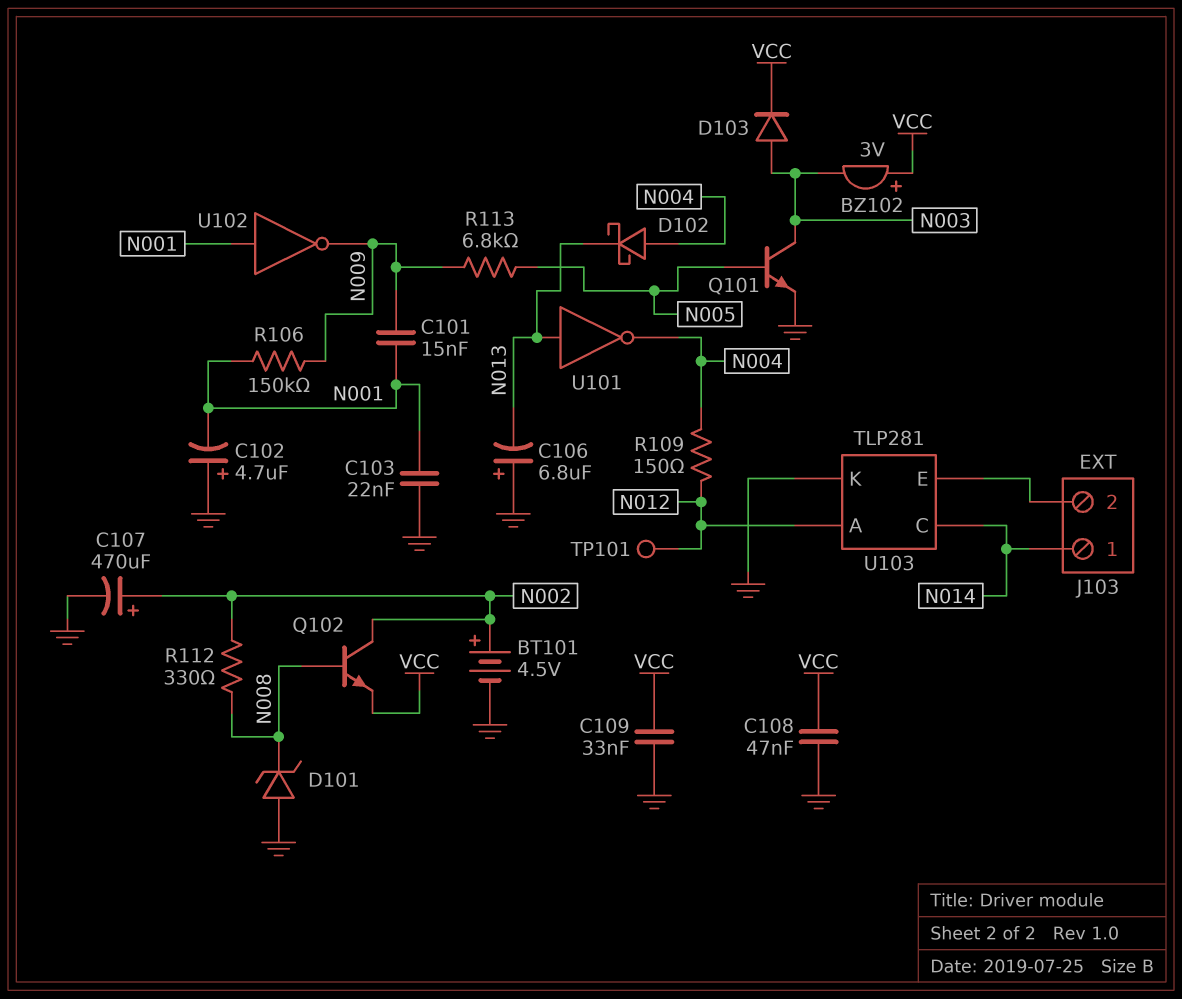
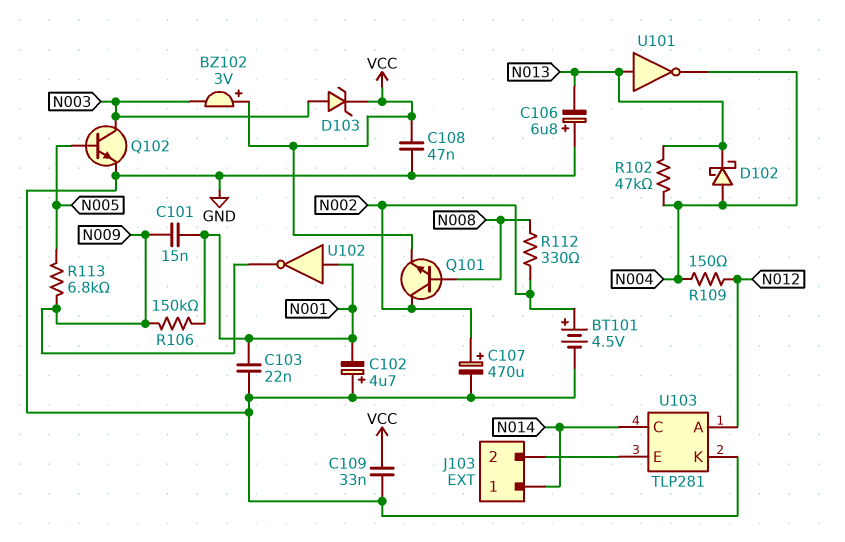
D101: zener (A GND, K N008) -> none
D103: diode (A N003, K VCC) -> zener (A N003, K VCC)
Q101: NPN (B N005, C N003, E GND) -> NPN (B N008, C N002, E VCC)
Q102: NPN (B N008, C N002, E VCC) -> NPN (B N005, C N003, E GND)
R102: none -> 47k (N004, N013)
TP101: test point (N012) -> none

